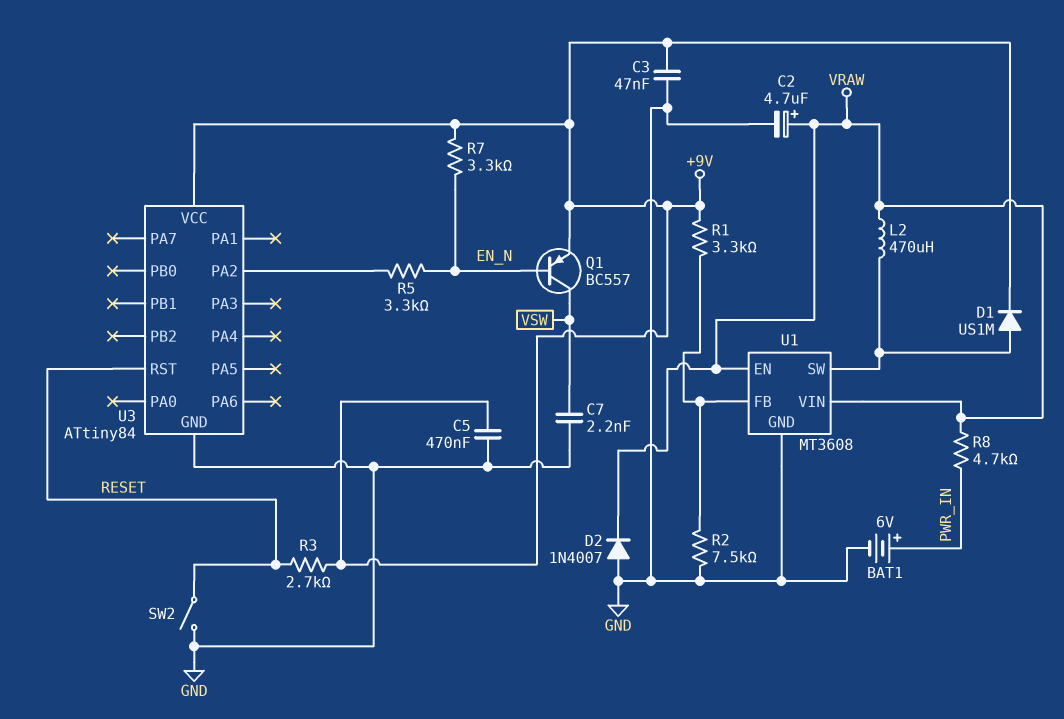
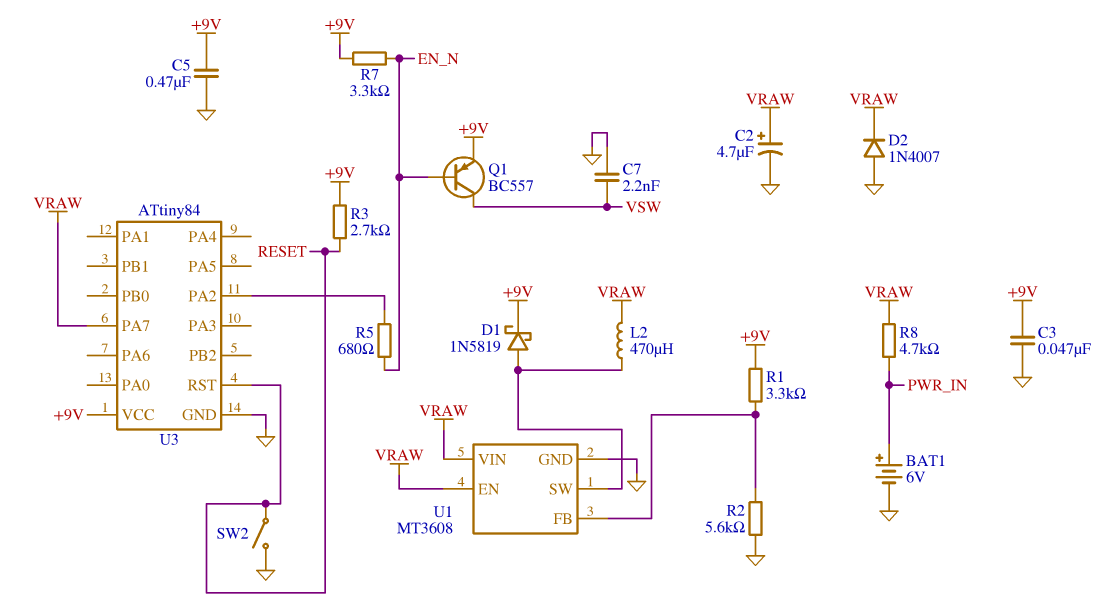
D1: diode US1M (A U1/SW, K +9V) -> schottky 1N5819 (A U1/SW, K +9V)
R2: 7.5k (GND, U1/FB) -> 5.6k (GND, U1/FB)
R5: 3.3k (EN_N, U3/PA2) -> 680 (EN_N, U3/PA2)
U3 pin PA7: none -> VRAW

